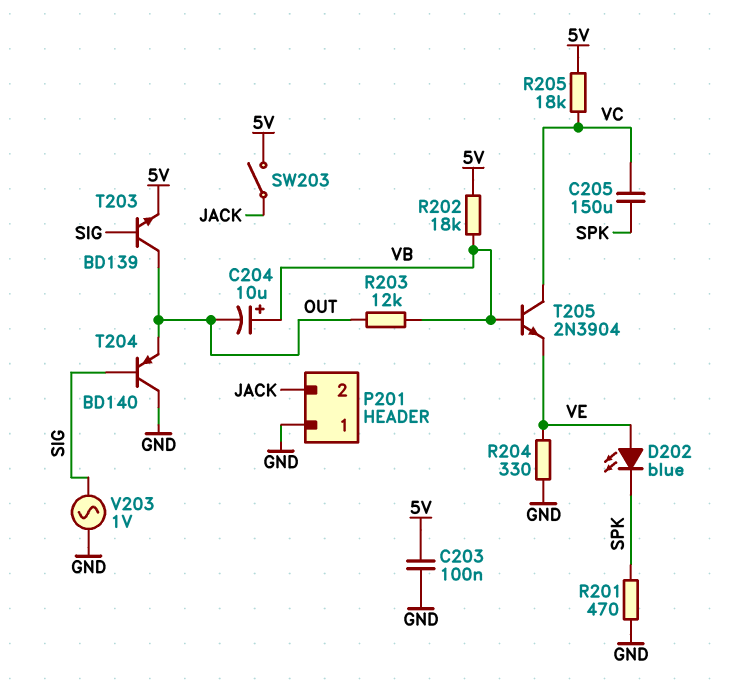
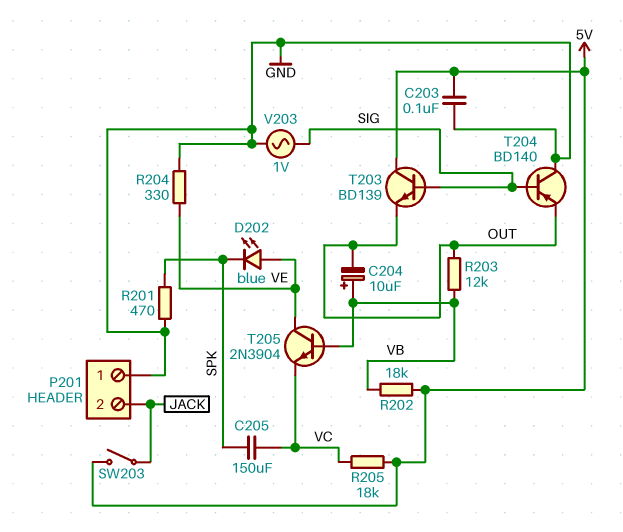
T203: NPN BD139 (B SIG, C OUT, E 5V) -> NPN BD139 (B SIG, C 5V, E OUT)
T205: NPN 2N3904 (B VB, C VC, E VE) -> NPN 2N3904 (B VB, C VE, E VC)

